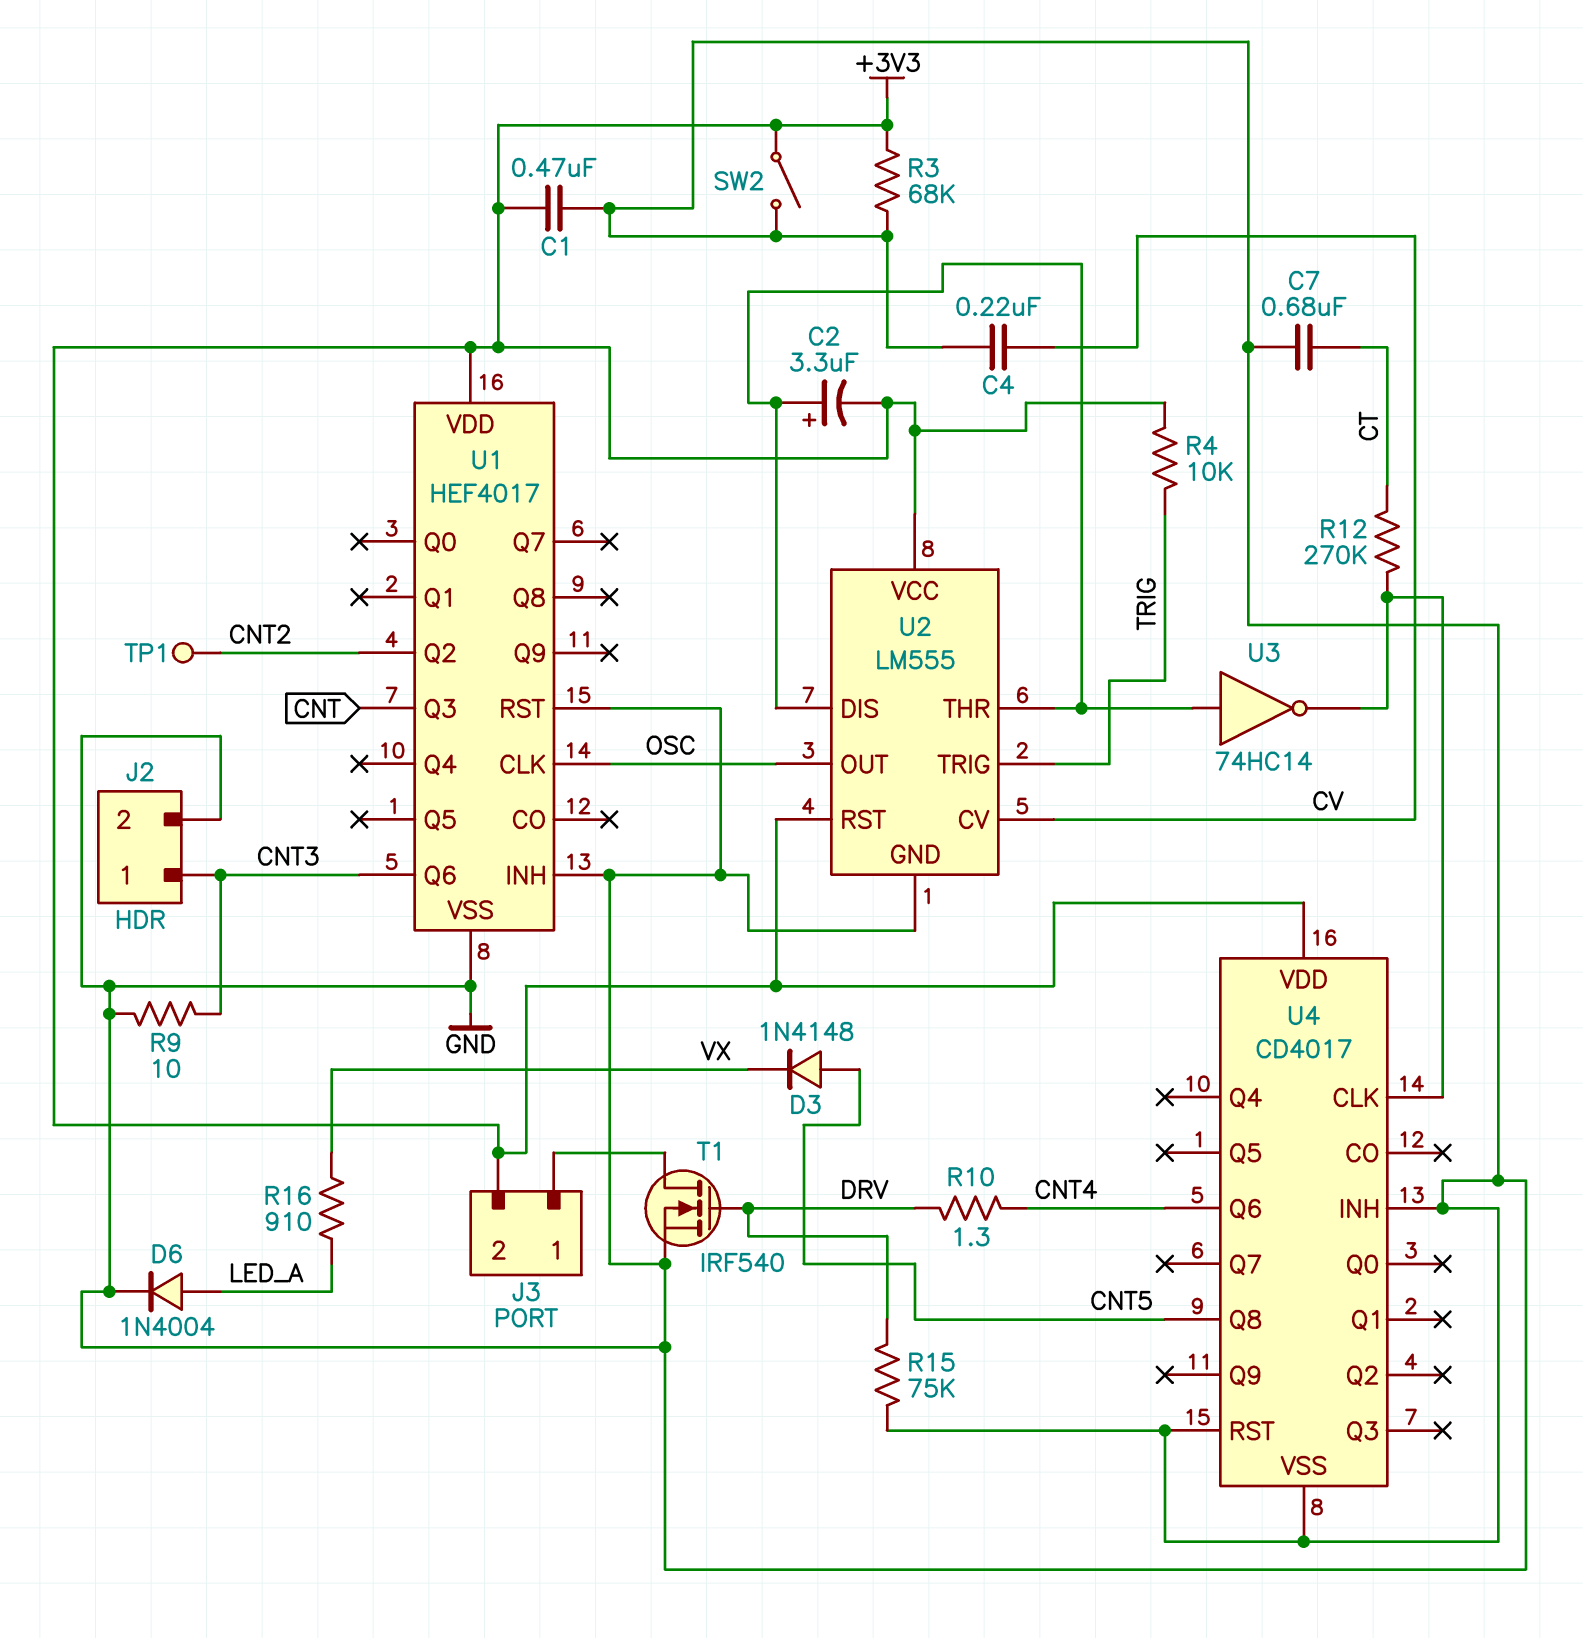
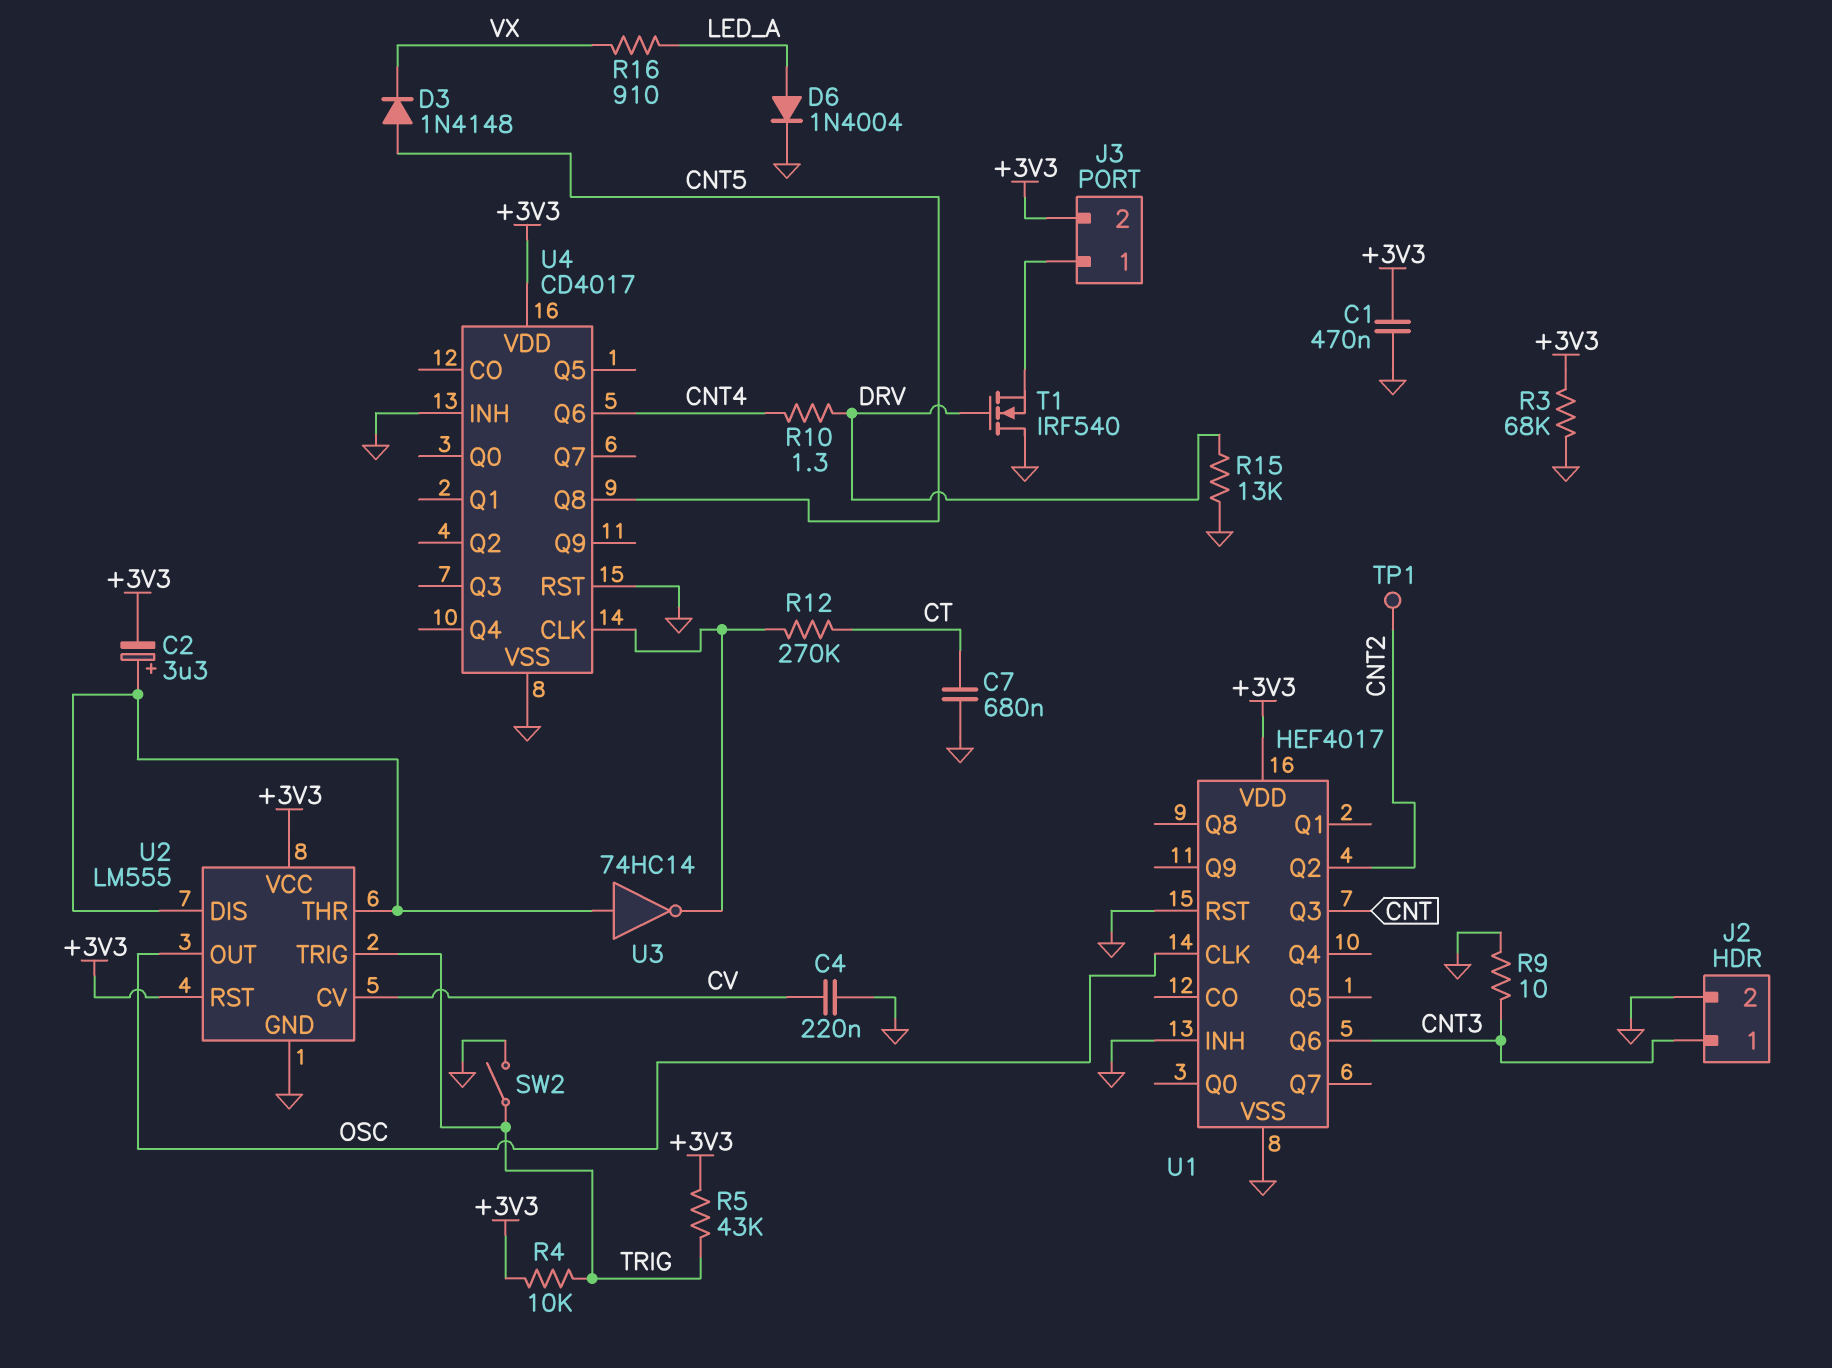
R5: none -> 43k (+3V3, TRIG)
R15: 75k (DRV, GND) -> 13k (DRV, GND)
SW2: switch (+3V3, GND) -> switch (GND, TRIG)
T1: NMOS IRF540 (G DRV, D J3/1, S GND) -> NMOS IRF540 (G DRV, D GND, S J3/1)

